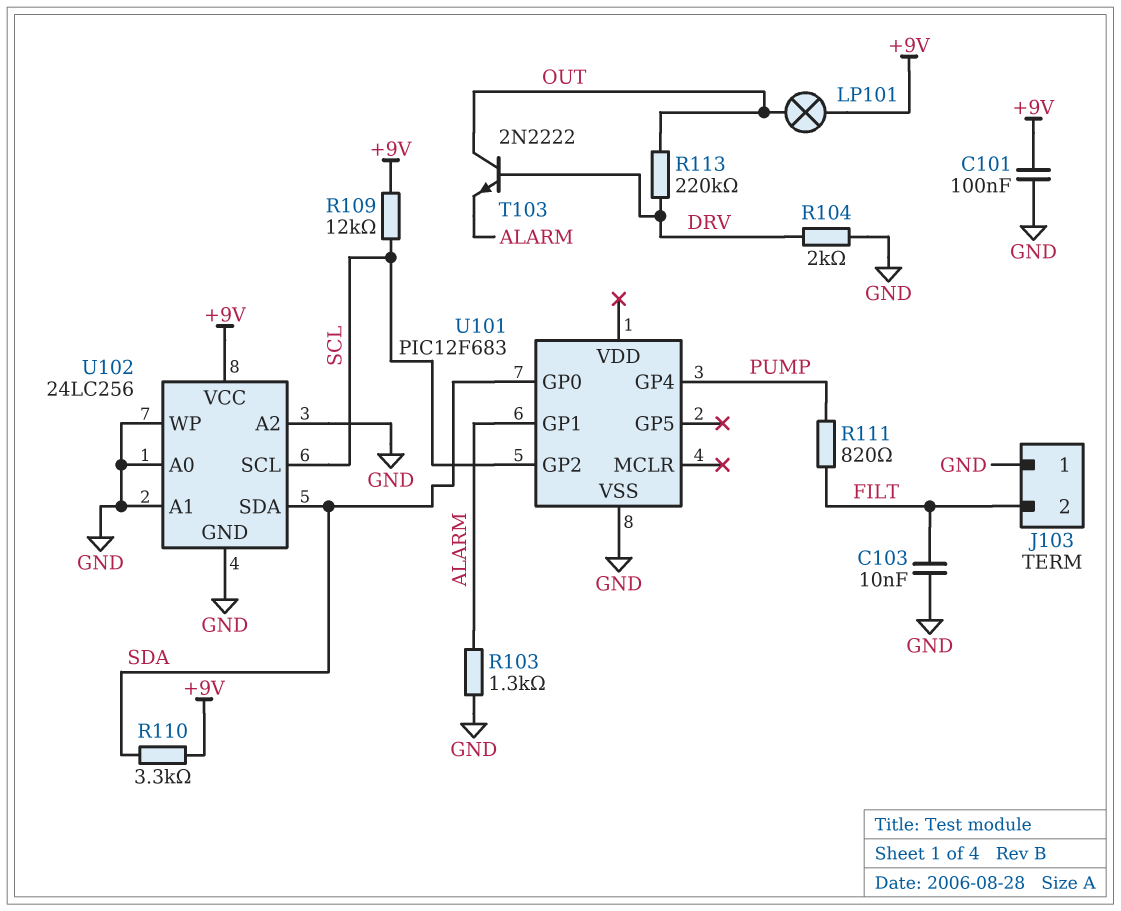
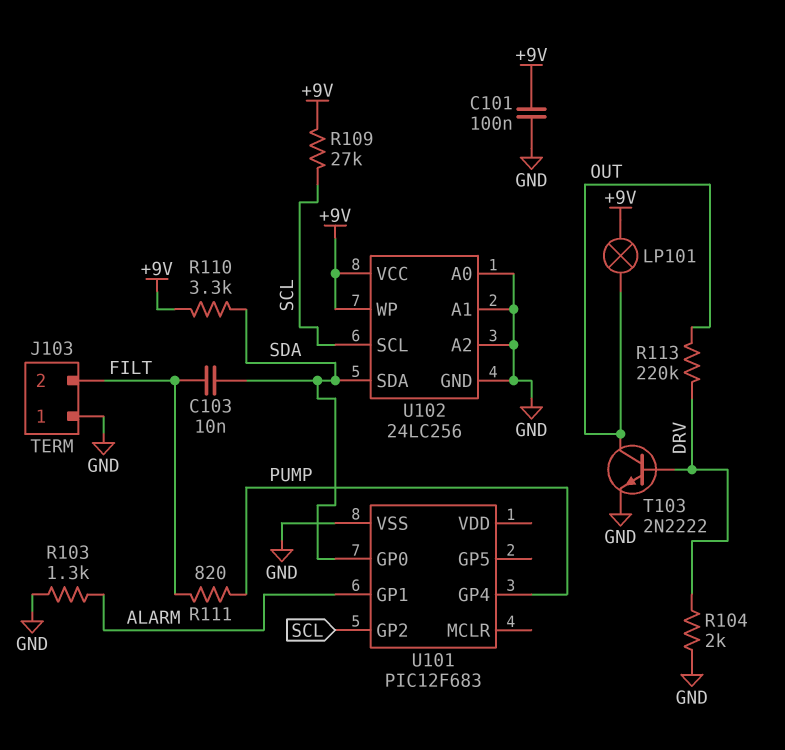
C103: 10nF (FILT, GND) -> 10nF (FILT, SDA)
R109: 12k (+9V, SCL) -> 27k (+9V, SCL)
T103: NPN 2N2222 (B DRV, C OUT, E ALARM) -> NPN 2N2222 (B DRV, C OUT, E GND)
U102 pin WP: GND -> +9V

